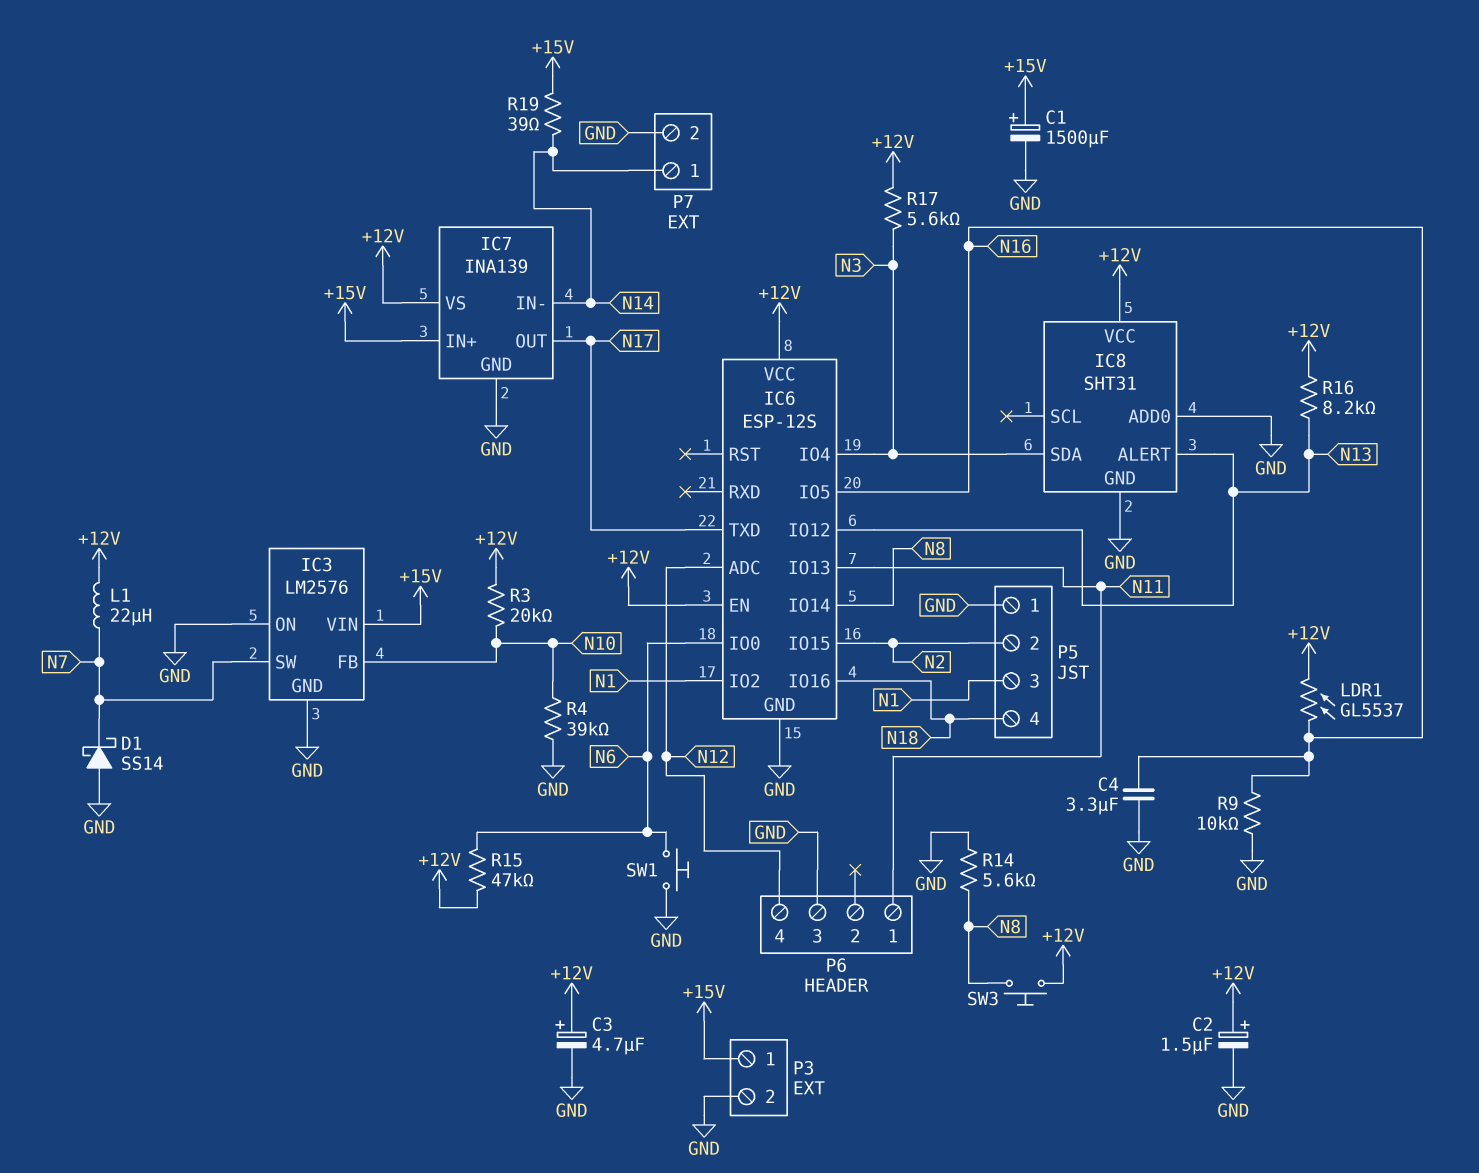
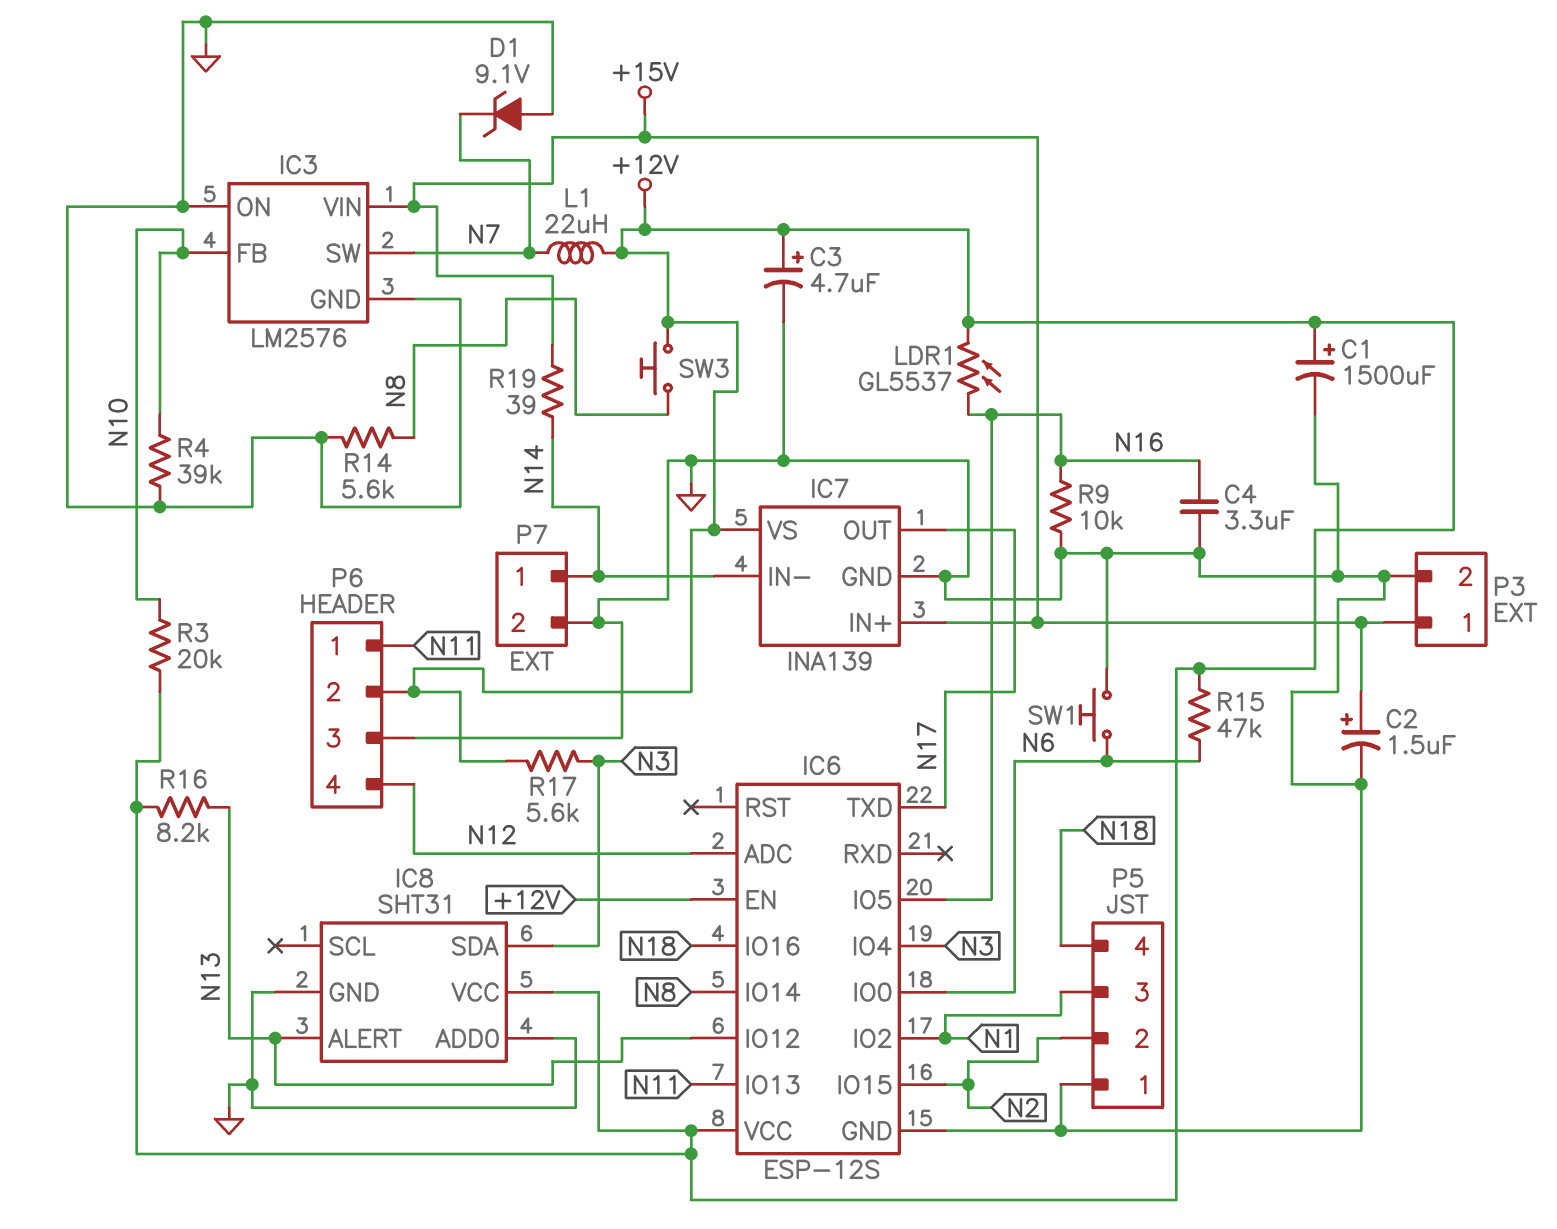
C1: 1500uF (plus +15V, minus GND) -> 1500uF (plus +12V, minus GND)
C2: 1.5uF (plus +12V, minus GND) -> 1.5uF (plus +15V, minus GND)
D1: schottky SS14 (A GND, K N7) -> zener 9.1V (A GND, K N7)
P6 pin 2: none -> +12V

